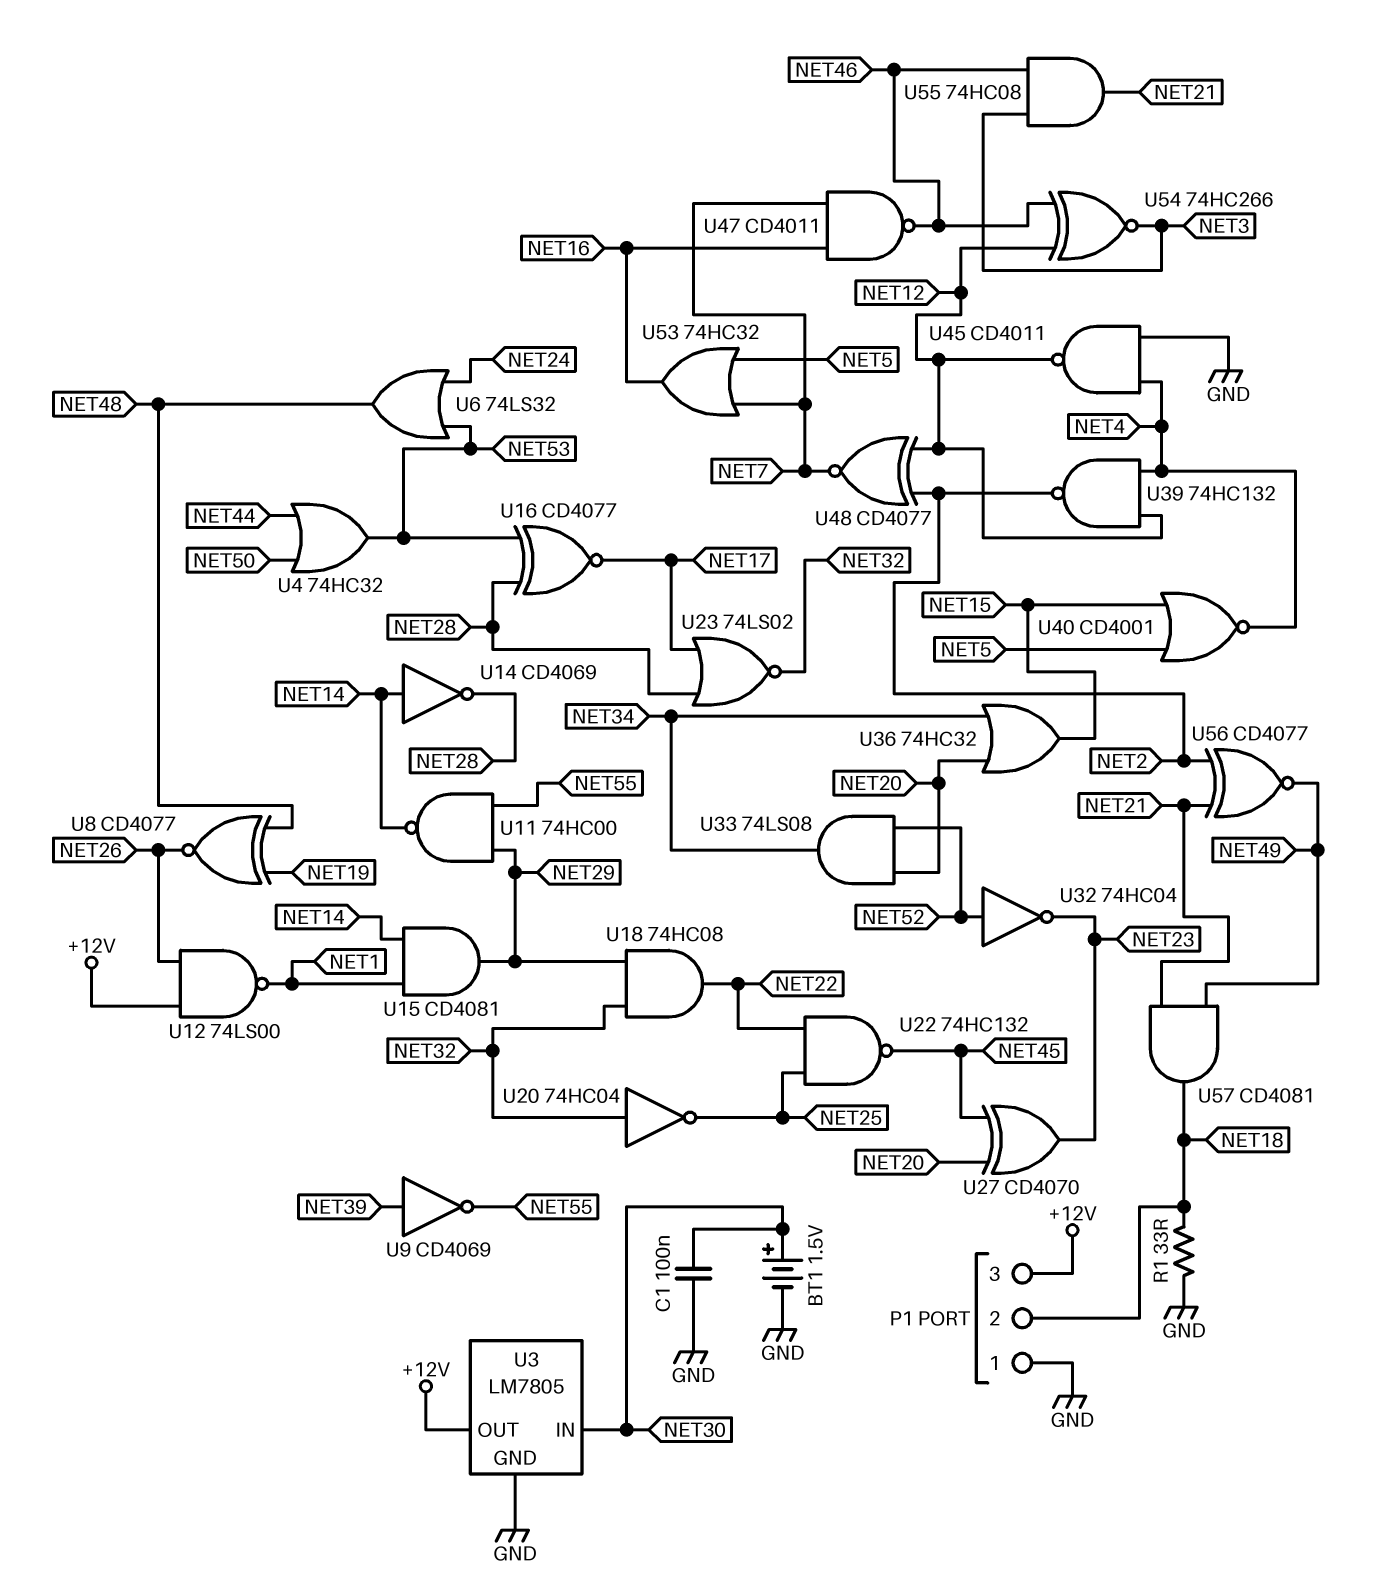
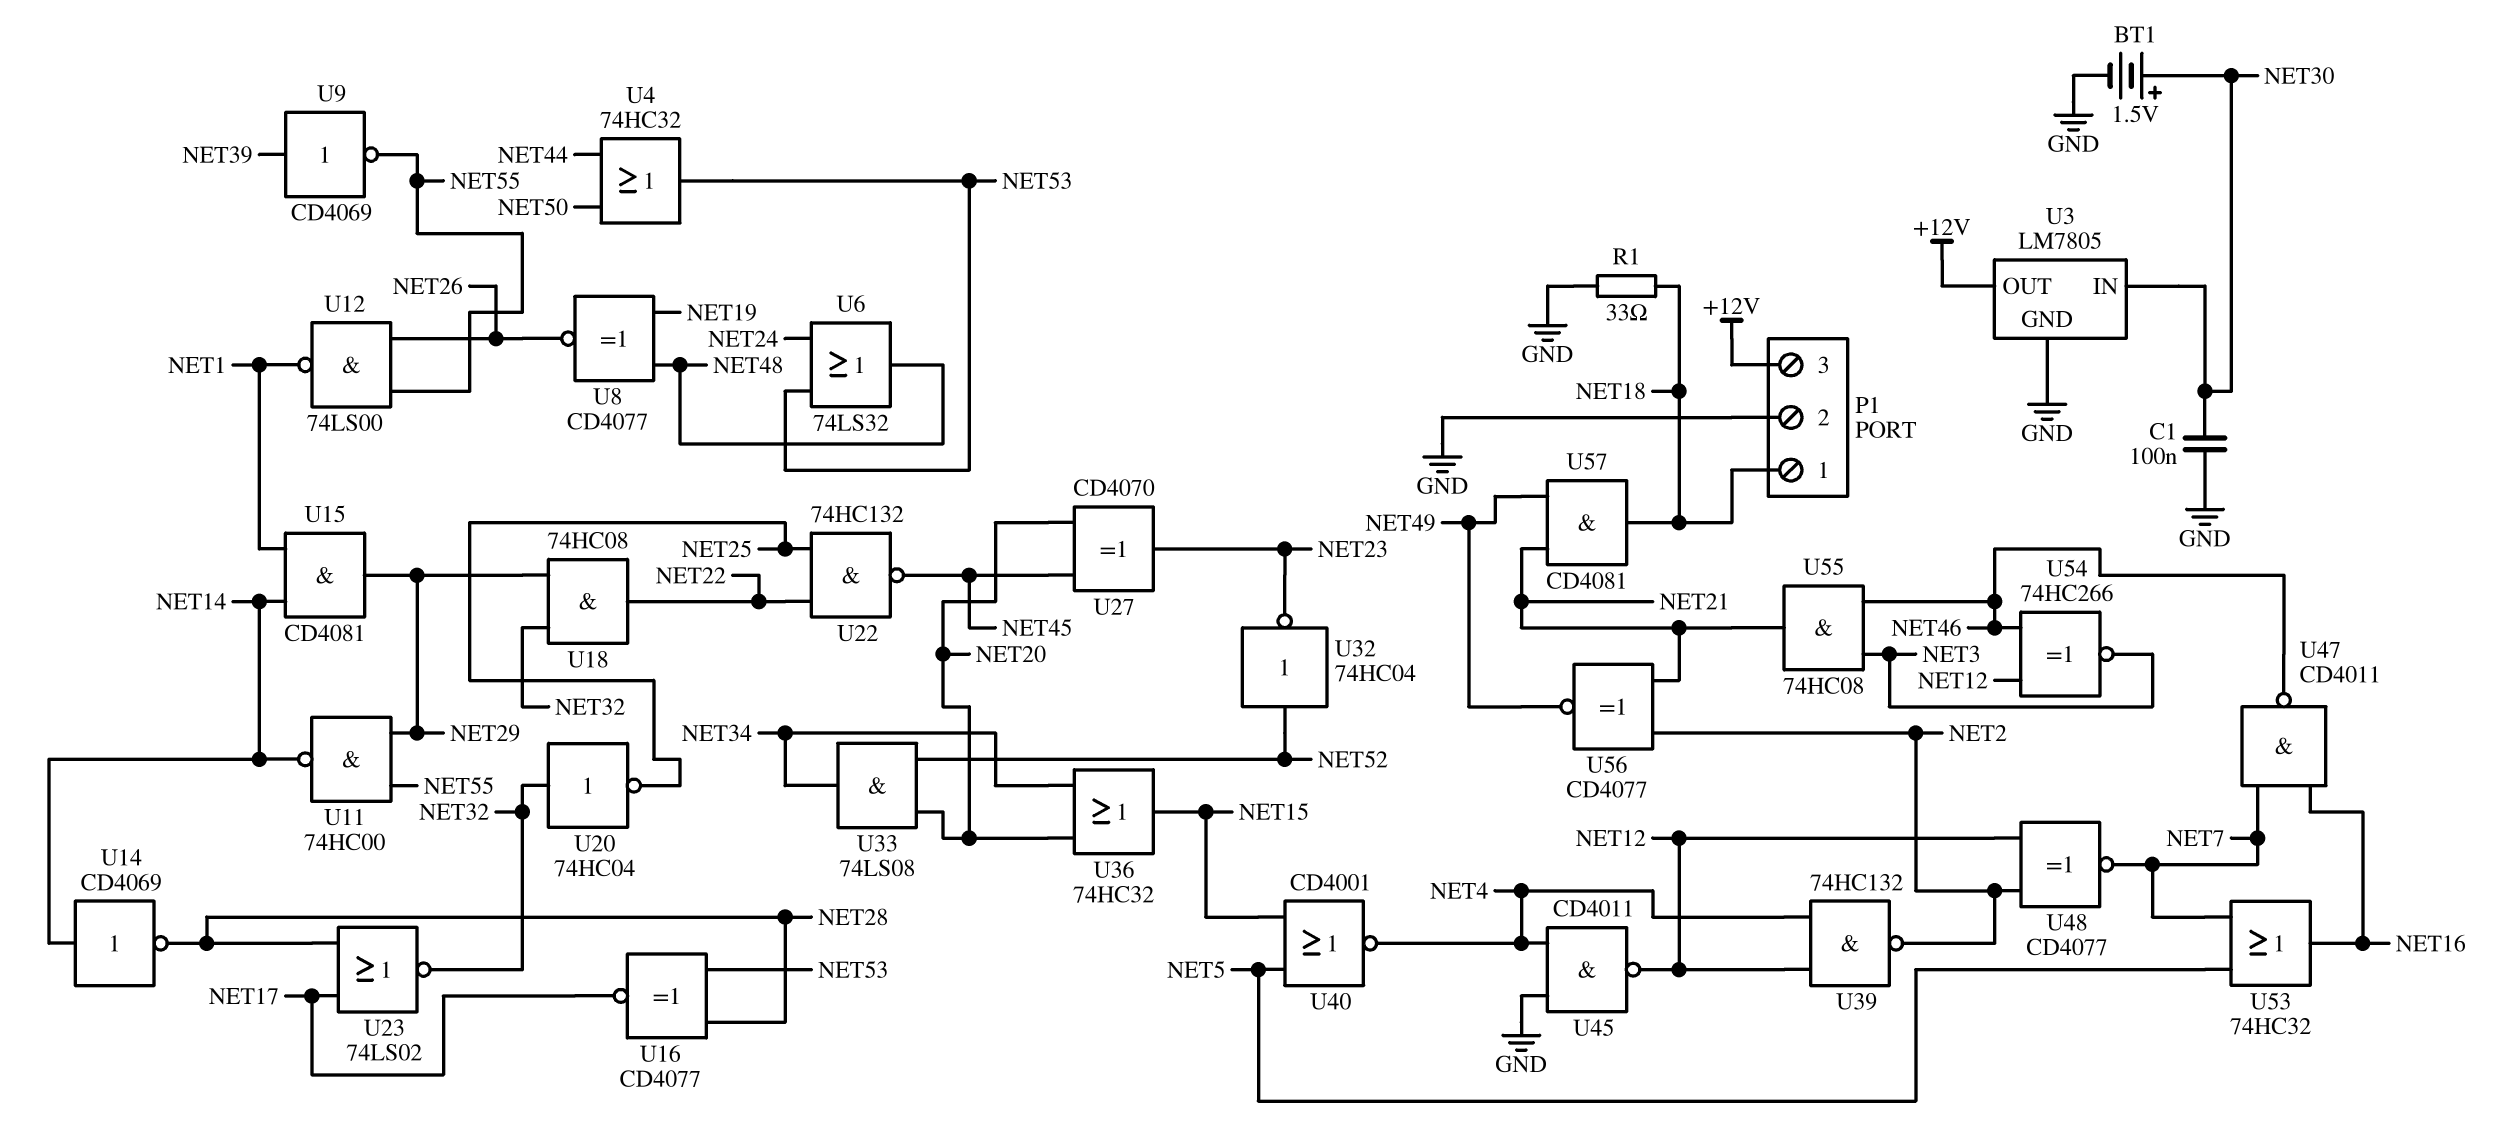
P1 pin 1: GND -> NET18
P1 pin 2: NET18 -> GND
U12: NAND 74LS00 (in +12V, in NET26, out NET1) -> NAND 74LS00 (in NET26, in NET55, out NET1)

